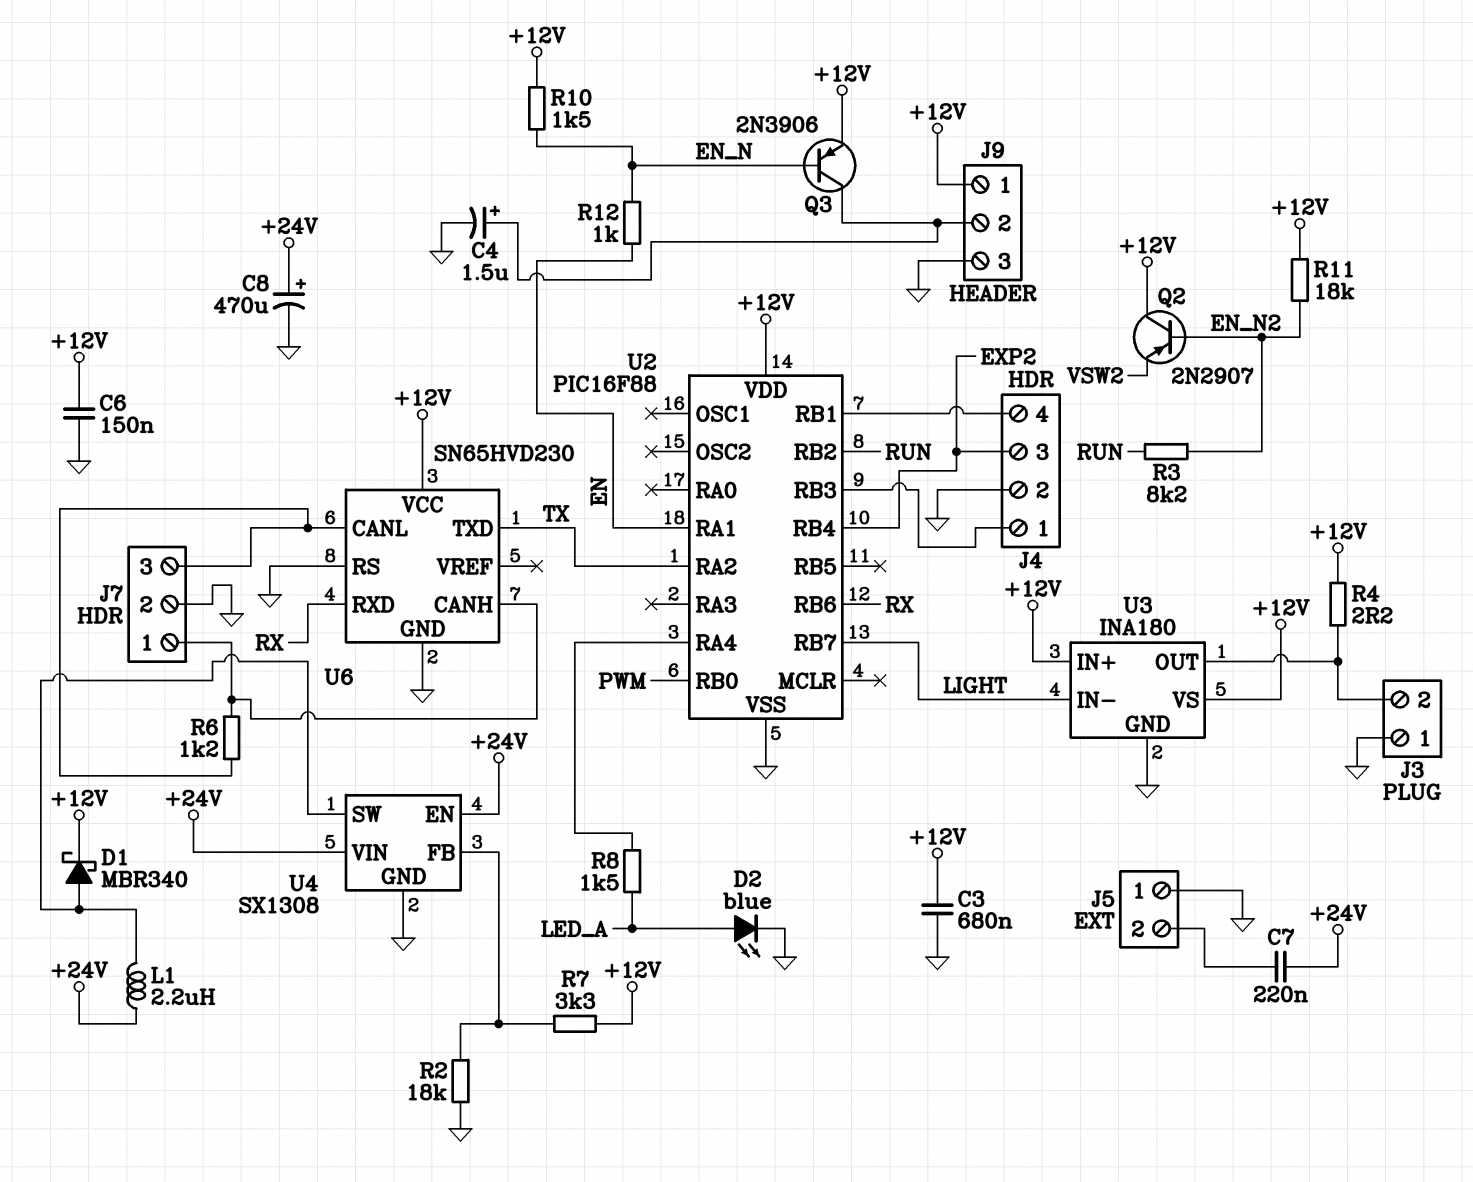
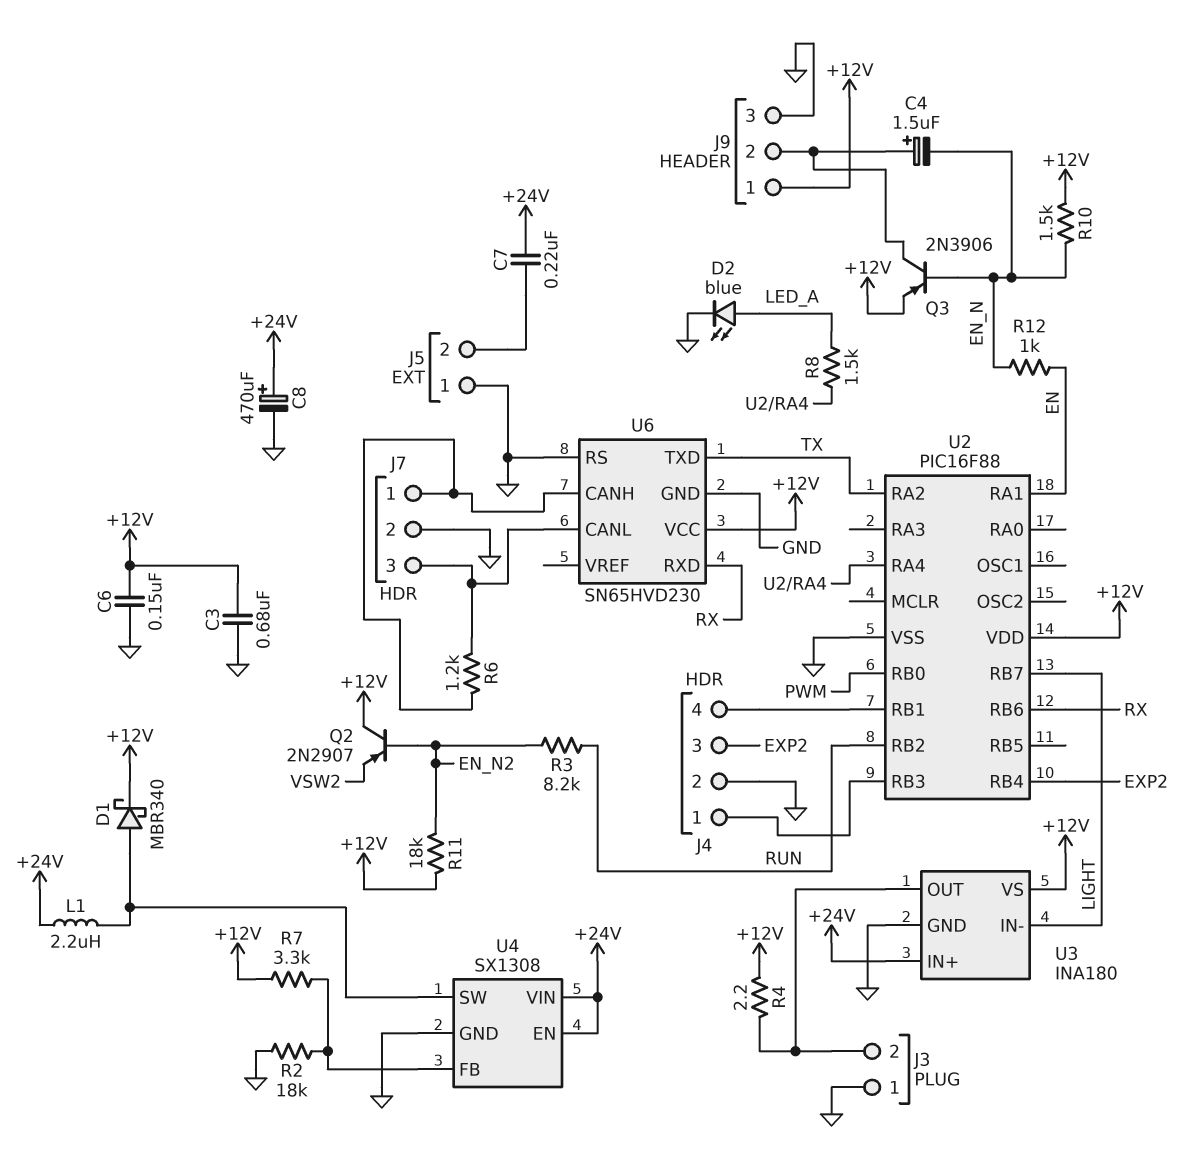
C4: 1.5uF (plus J9/2, minus GND) -> 1.5uF (plus J9/2, minus EN_N)
U3 pin IN+: +12V -> +24V

